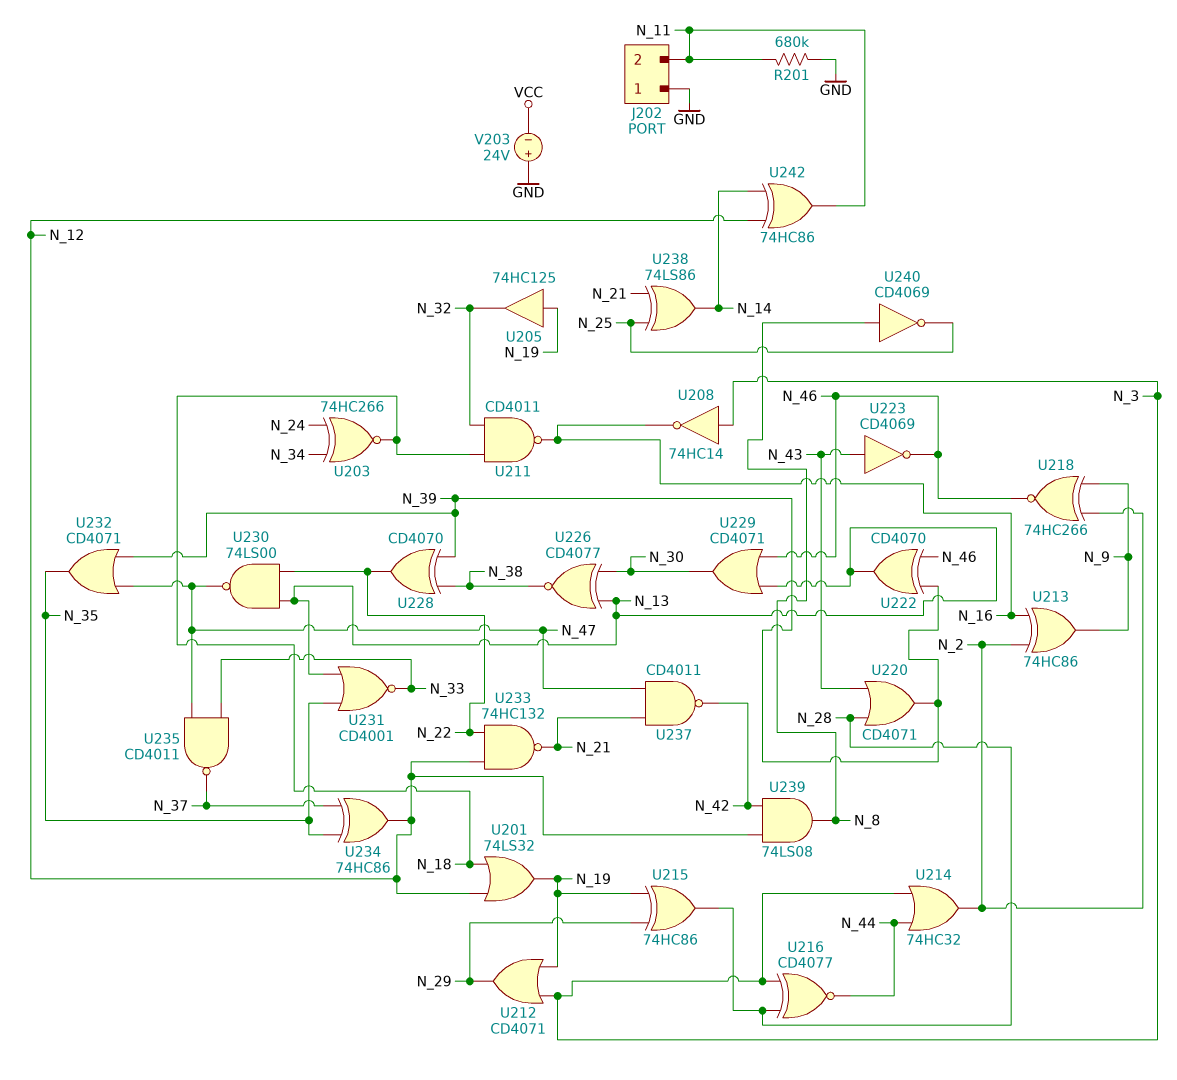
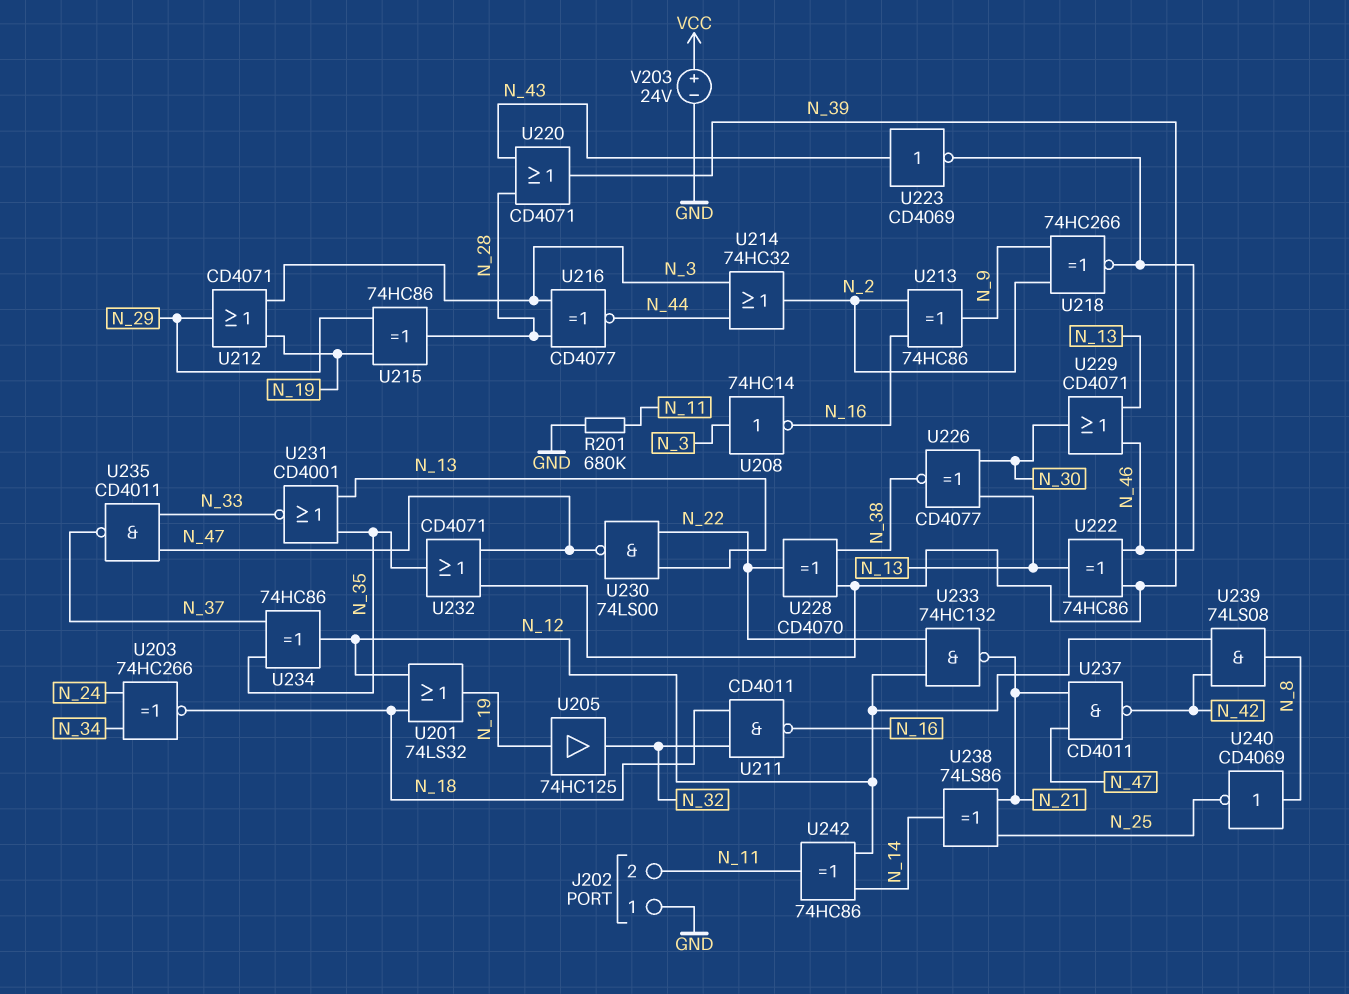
U222: XOR CD4070 (in N_39, in N_46, out N_13) -> XOR 74HC86 (in N_39, in N_46, out N_13)
V203: 24V (plus GND, minus VCC) -> 24V (plus VCC, minus GND)

